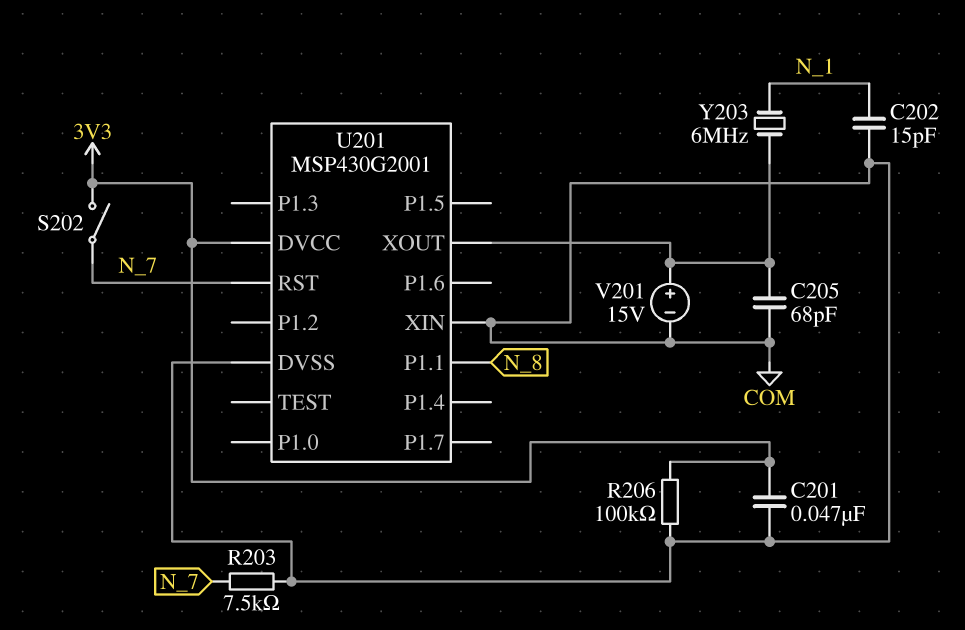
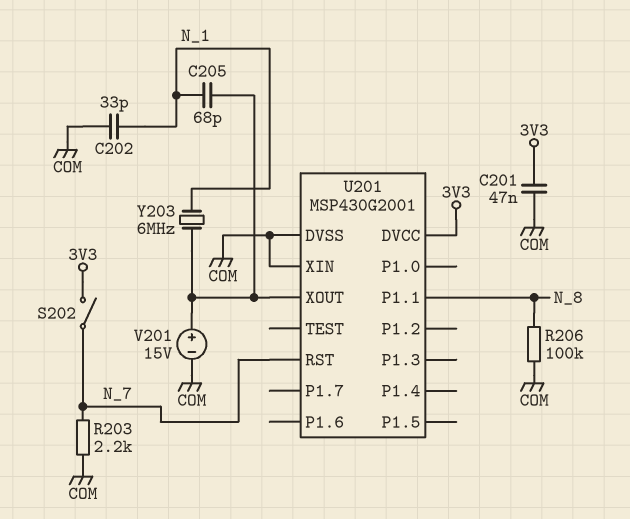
C202: 15pF (COM, N_1) -> 33pF (COM, N_1)
C205: 68pF (COM, U201/XOUT) -> 68pF (N_1, U201/XOUT)
R203: 7.5k (COM, N_7) -> 2.2k (COM, N_7)
R206: 100k (3V3, COM) -> 100k (COM, N_8)

